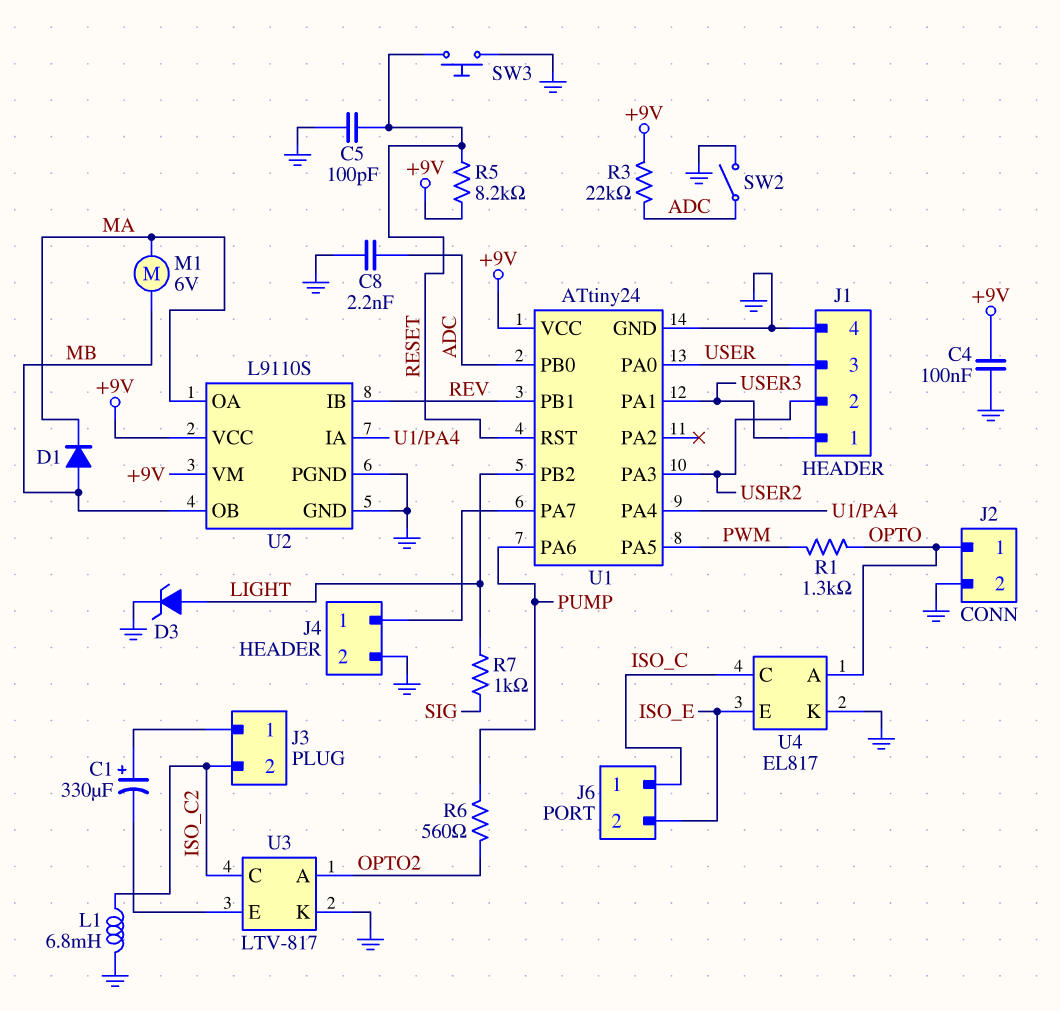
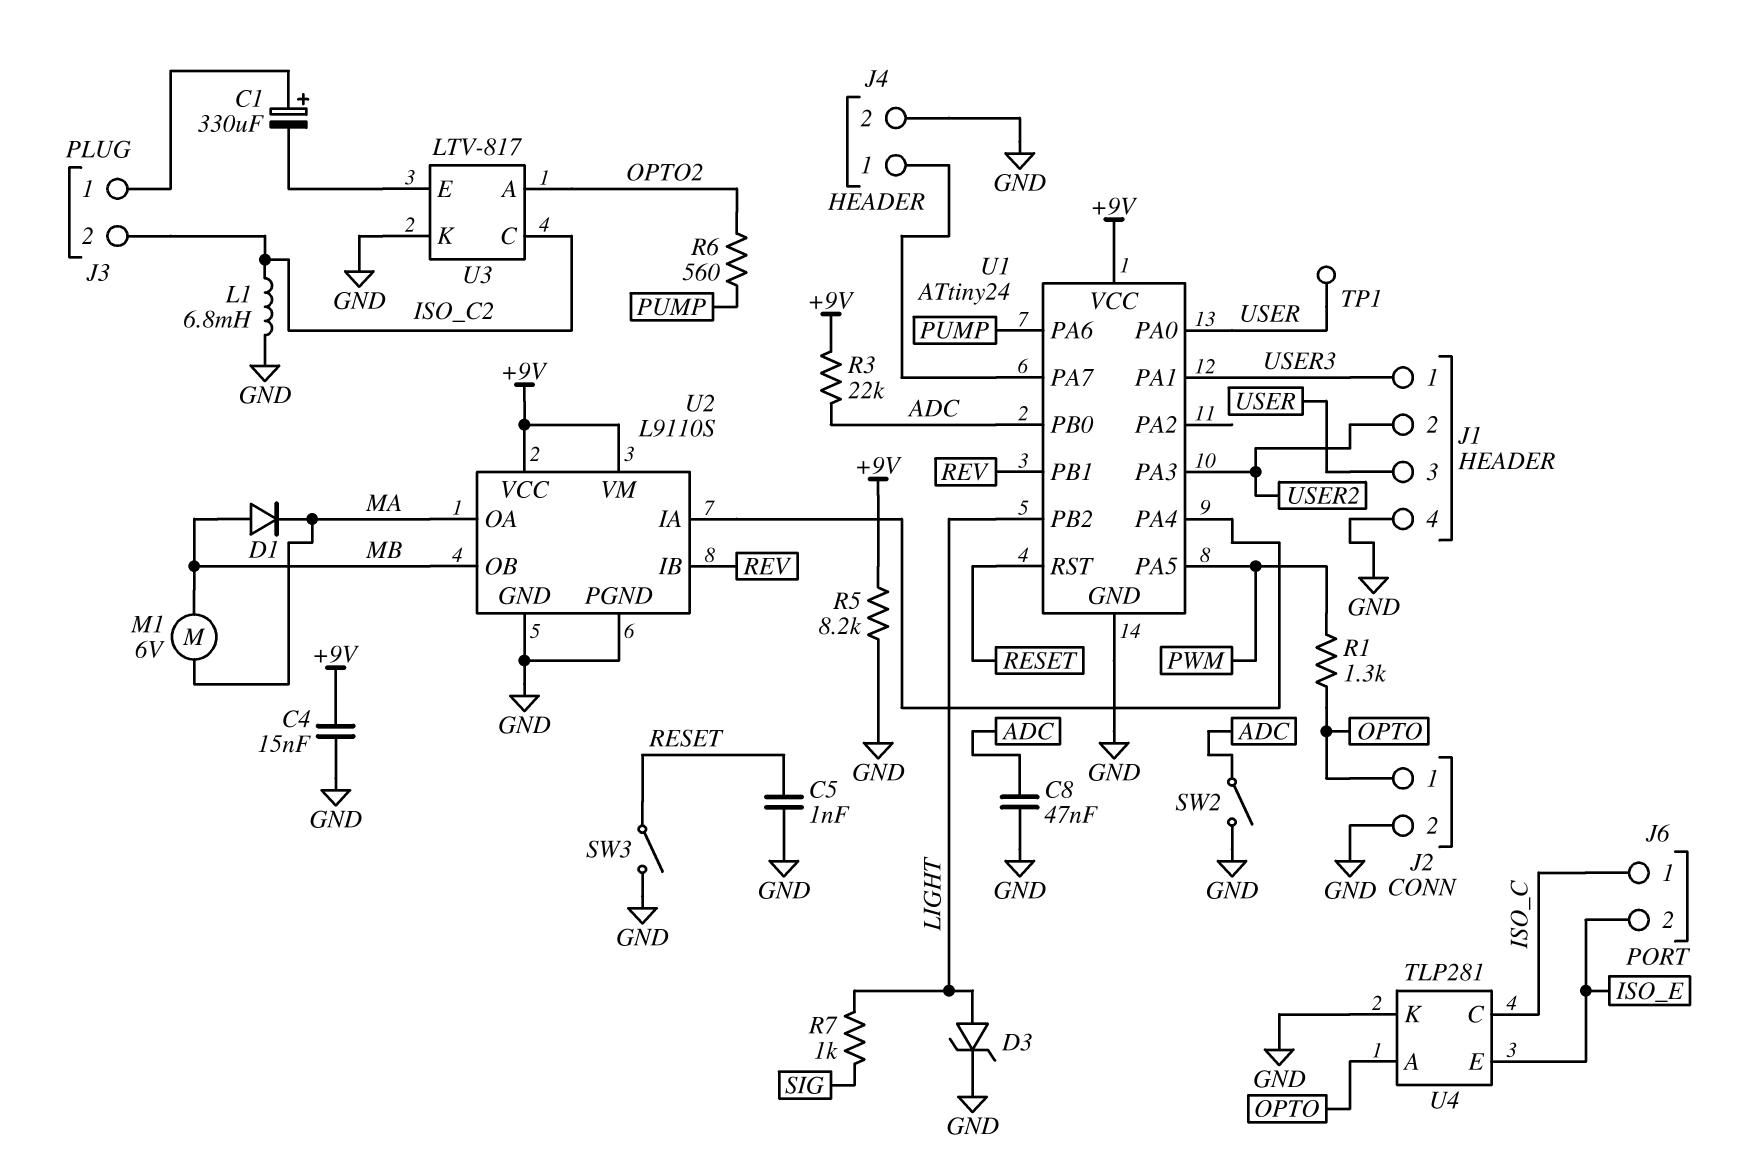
C4: 100nF (+9V, GND) -> 15nF (+9V, GND)
C5: 100pF (GND, RESET) -> 1nF (GND, RESET)
C8: 2.2nF (ADC, GND) -> 47nF (ADC, GND)
R5: 8.2k (+9V, RESET) -> 8.2k (+9V, GND)
SW3: button (GND, RESET) -> switch (GND, RESET)
TP1: none -> test point (USER)
U4: EL817 -> TLP281

